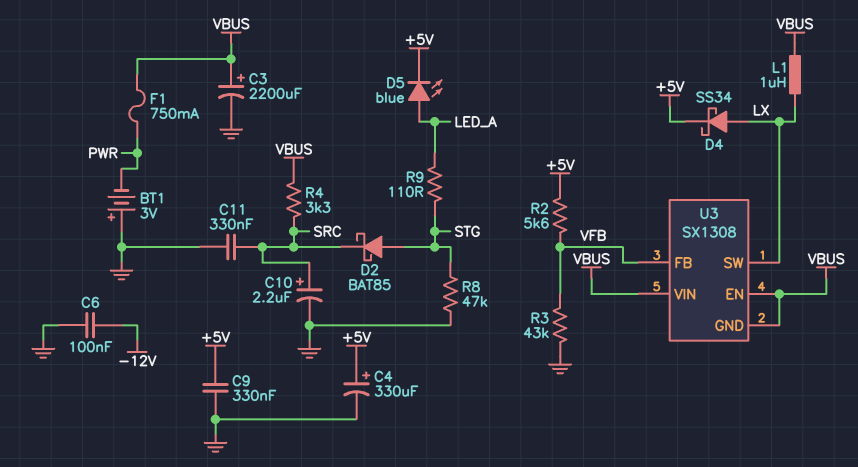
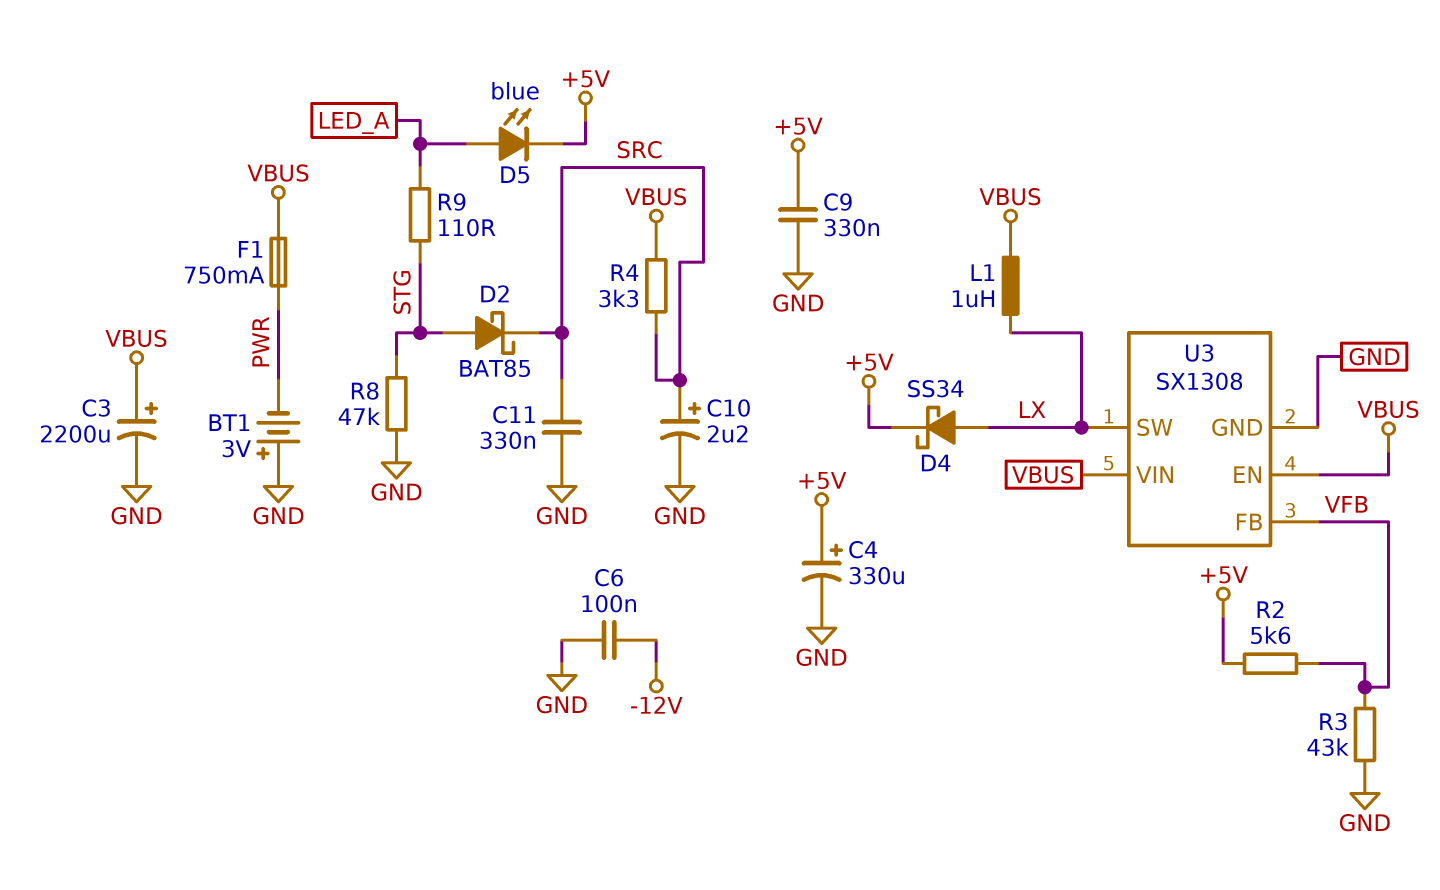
U3 pin GND: VBUS -> GND

